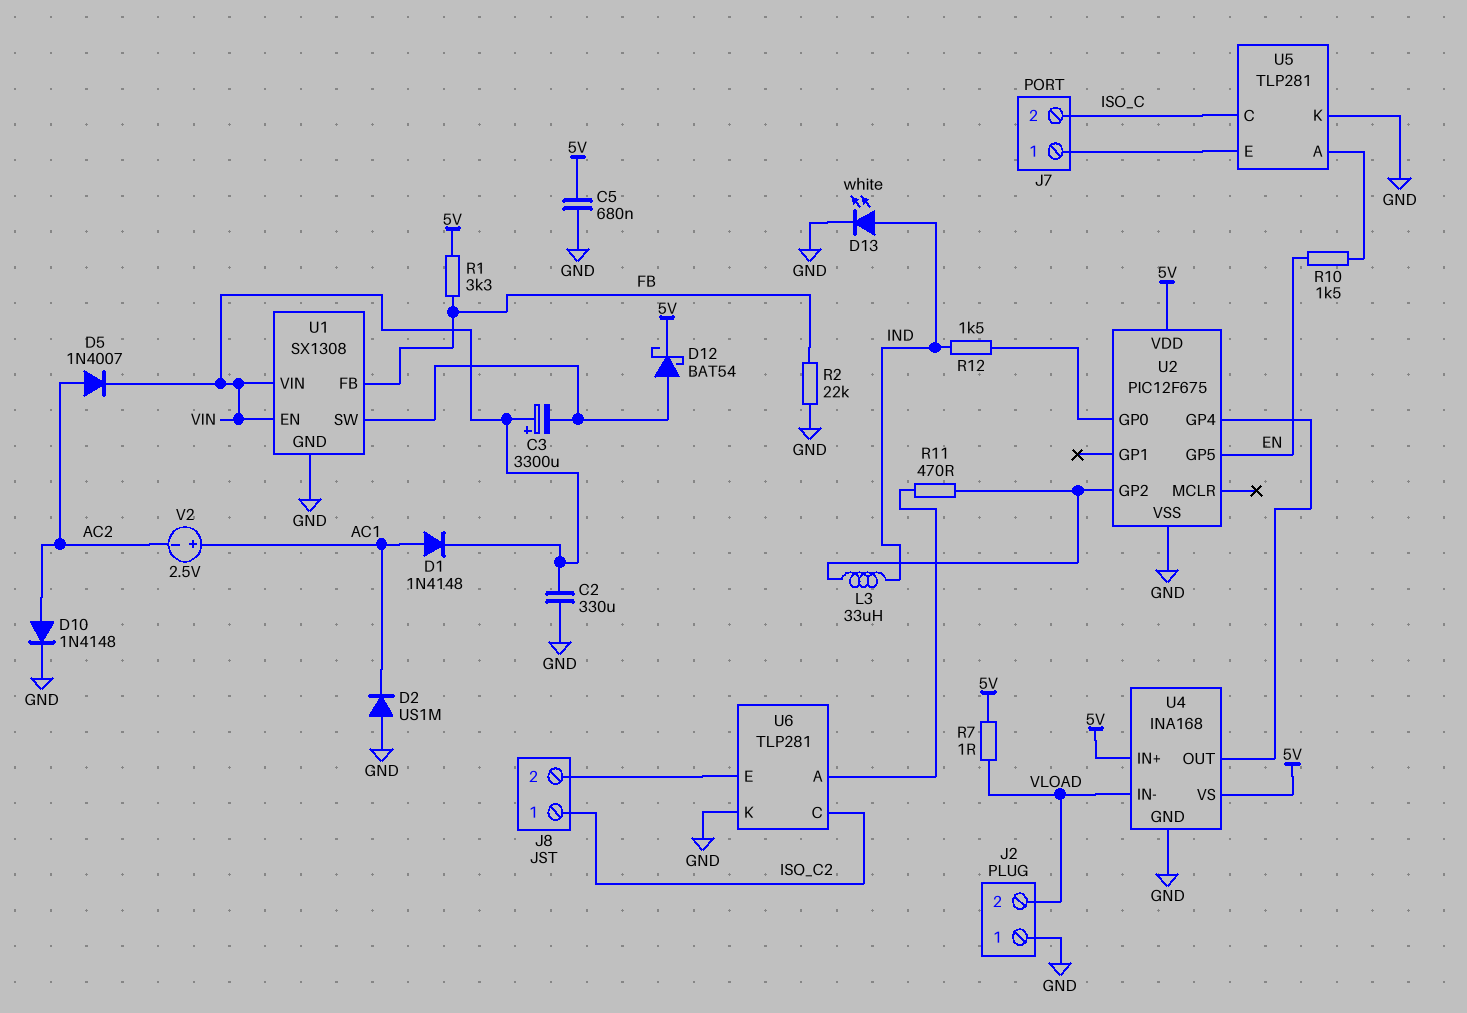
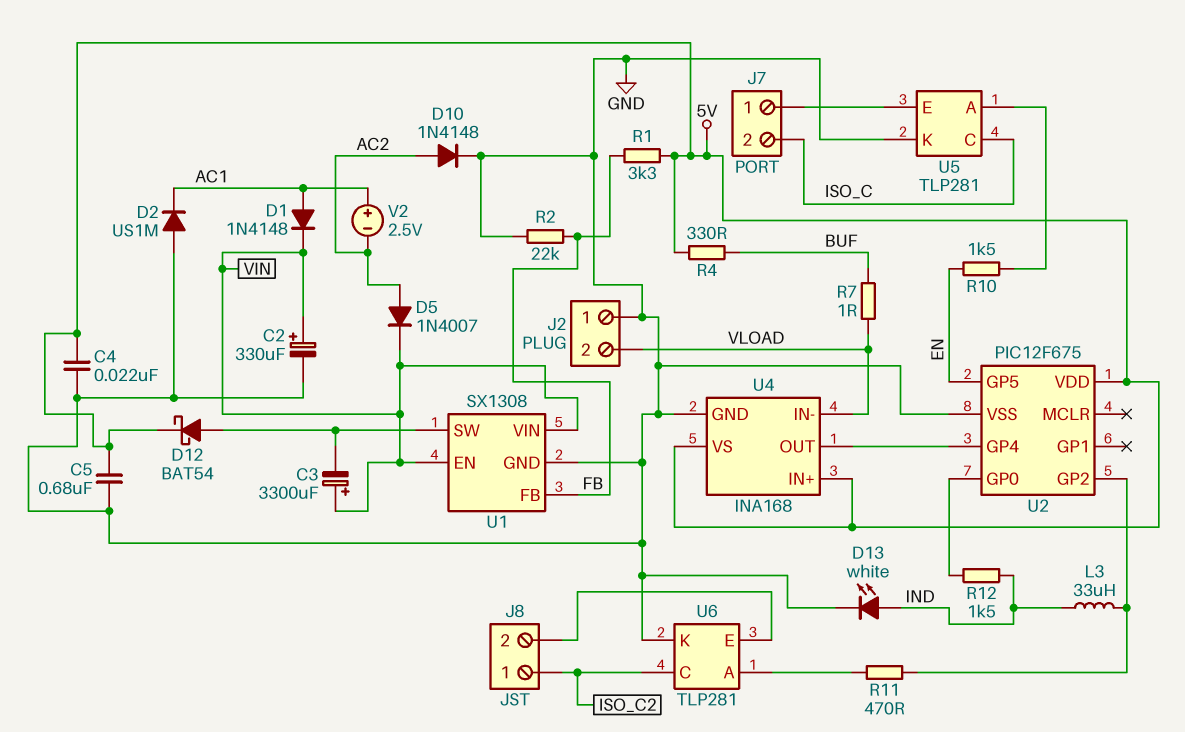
C2: 330uF (GND, VIN) -> 330uF (plus VIN, minus GND)
C4: none -> 22nF (5V, GND)
R4: none -> 330 (5V, BUF)
R7: 1 (5V, VLOAD) -> 1 (BUF, VLOAD)

